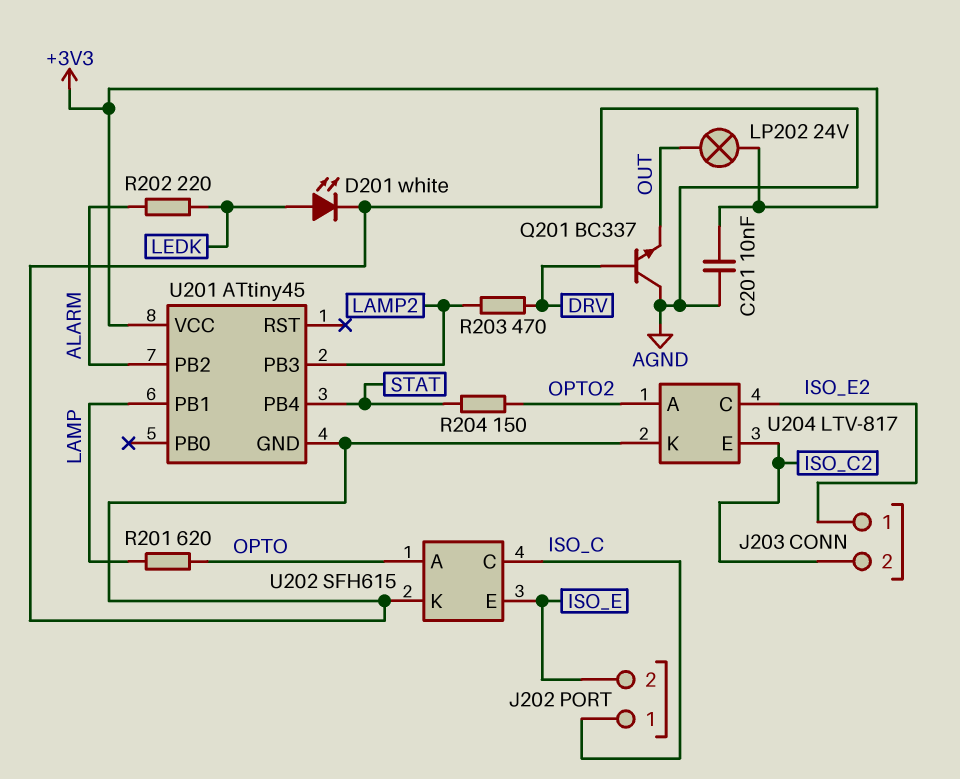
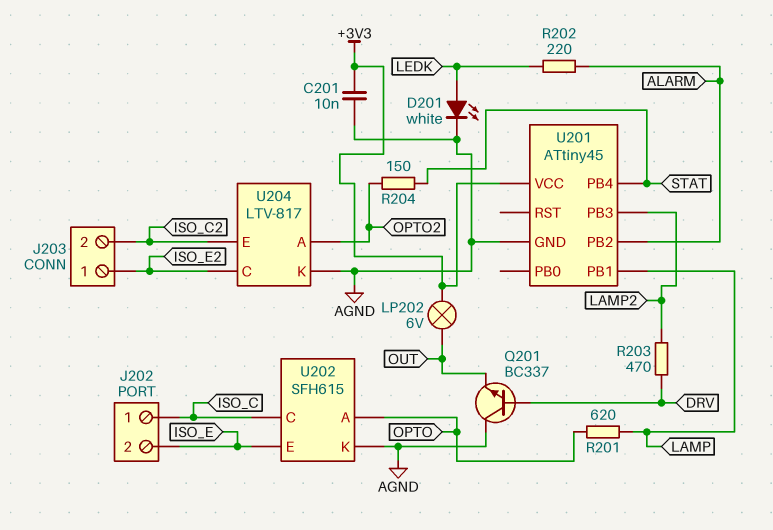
LP202: lamp 24V (+3V3, OUT) -> lamp 6V (+3V3, OUT)

